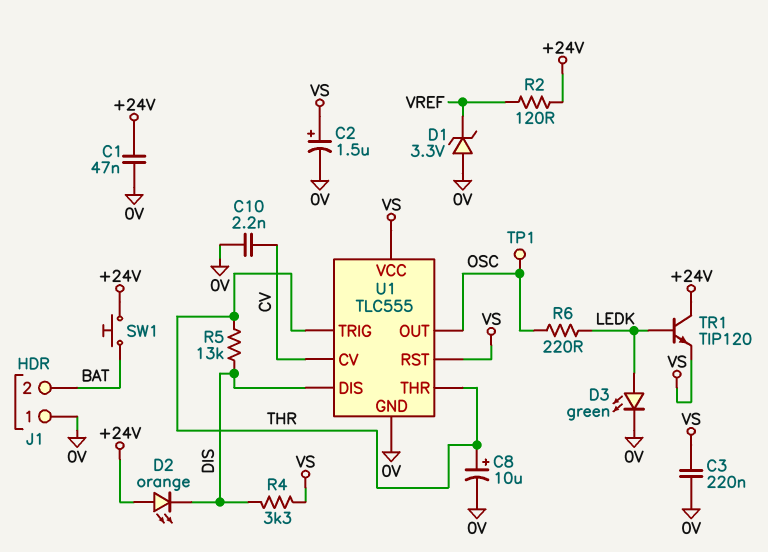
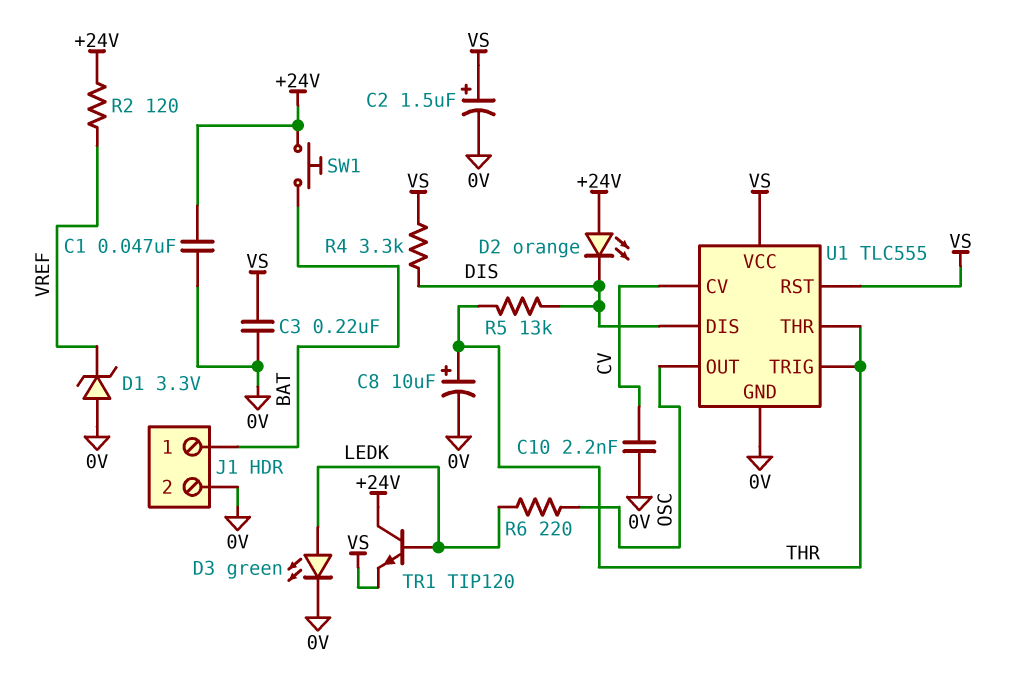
J1 pin 1: 0V -> BAT
J1 pin 2: BAT -> 0V
TP1: test point (OSC) -> none

